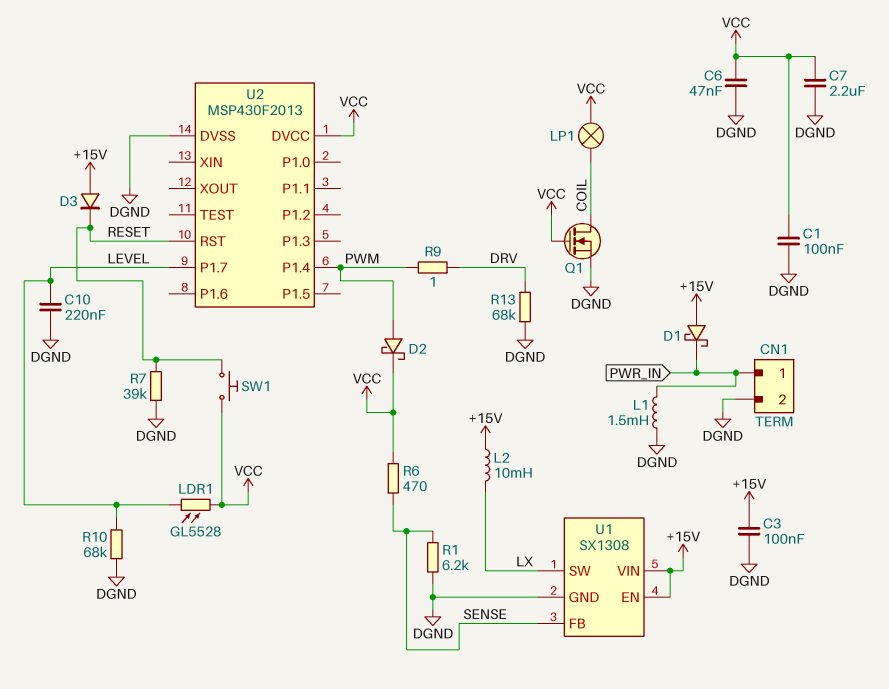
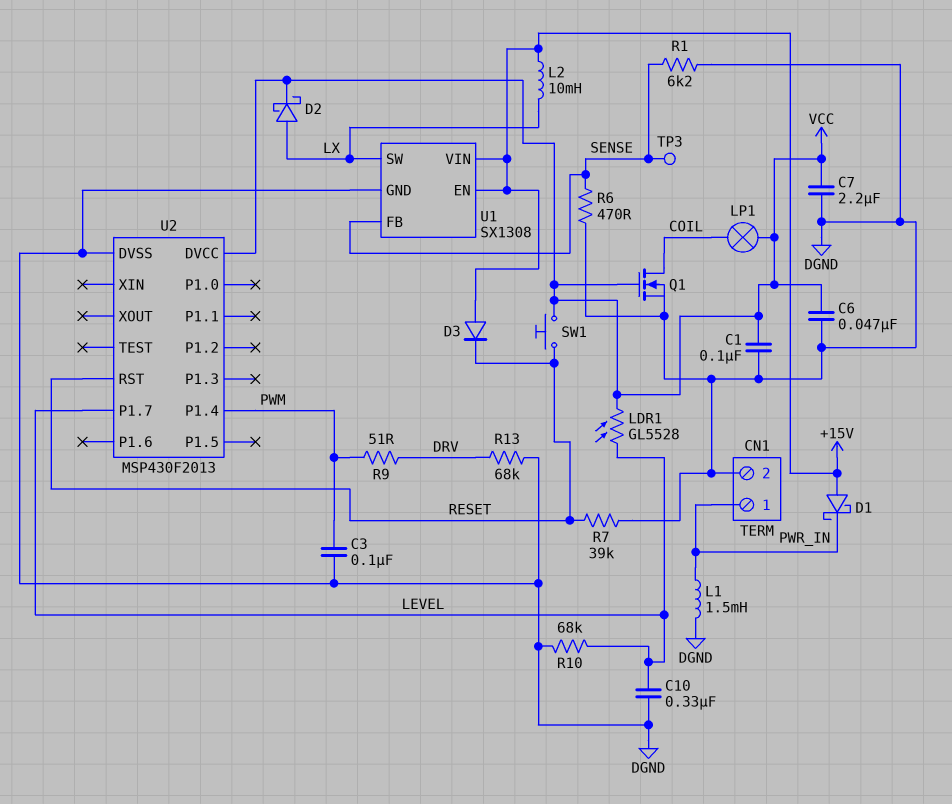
C3: 100nF (+15V, DGND) -> 100nF (DGND, PWM)
C10: 220nF (DGND, LEVEL) -> 330nF (DGND, LEVEL)
D2: schottky (A PWM, K VCC) -> schottky (A LX, K VCC)
R6: 470 (SENSE, VCC) -> 470 (DGND, SENSE)
R9: 1 (DRV, PWM) -> 51 (DRV, PWM)
TP3: none -> test point (SENSE)

